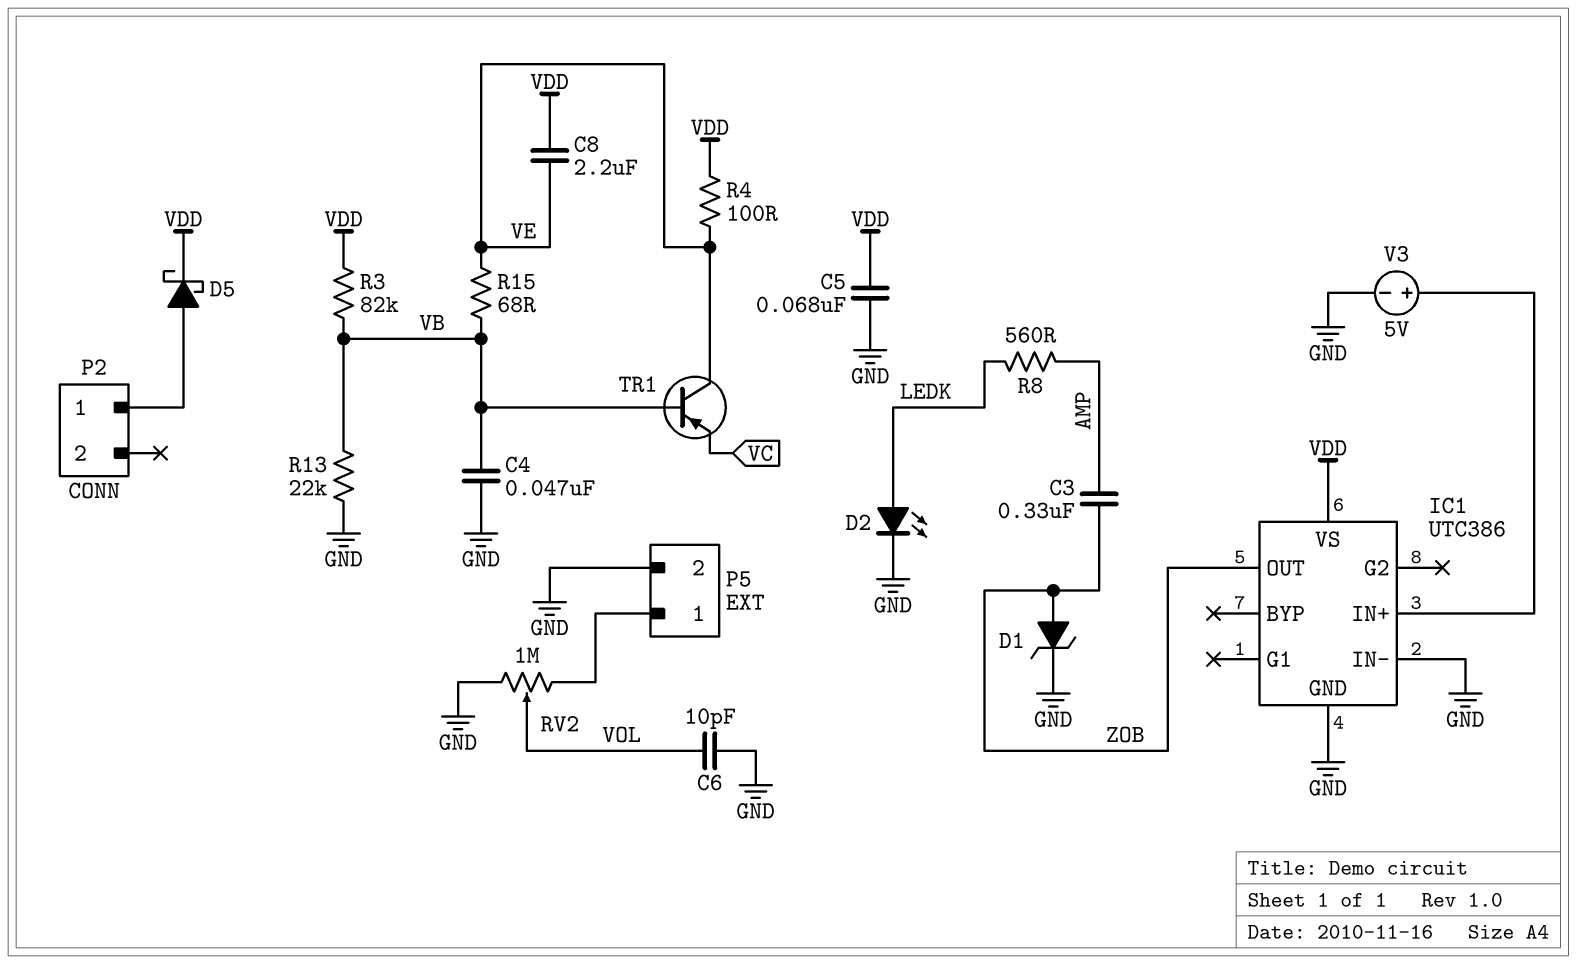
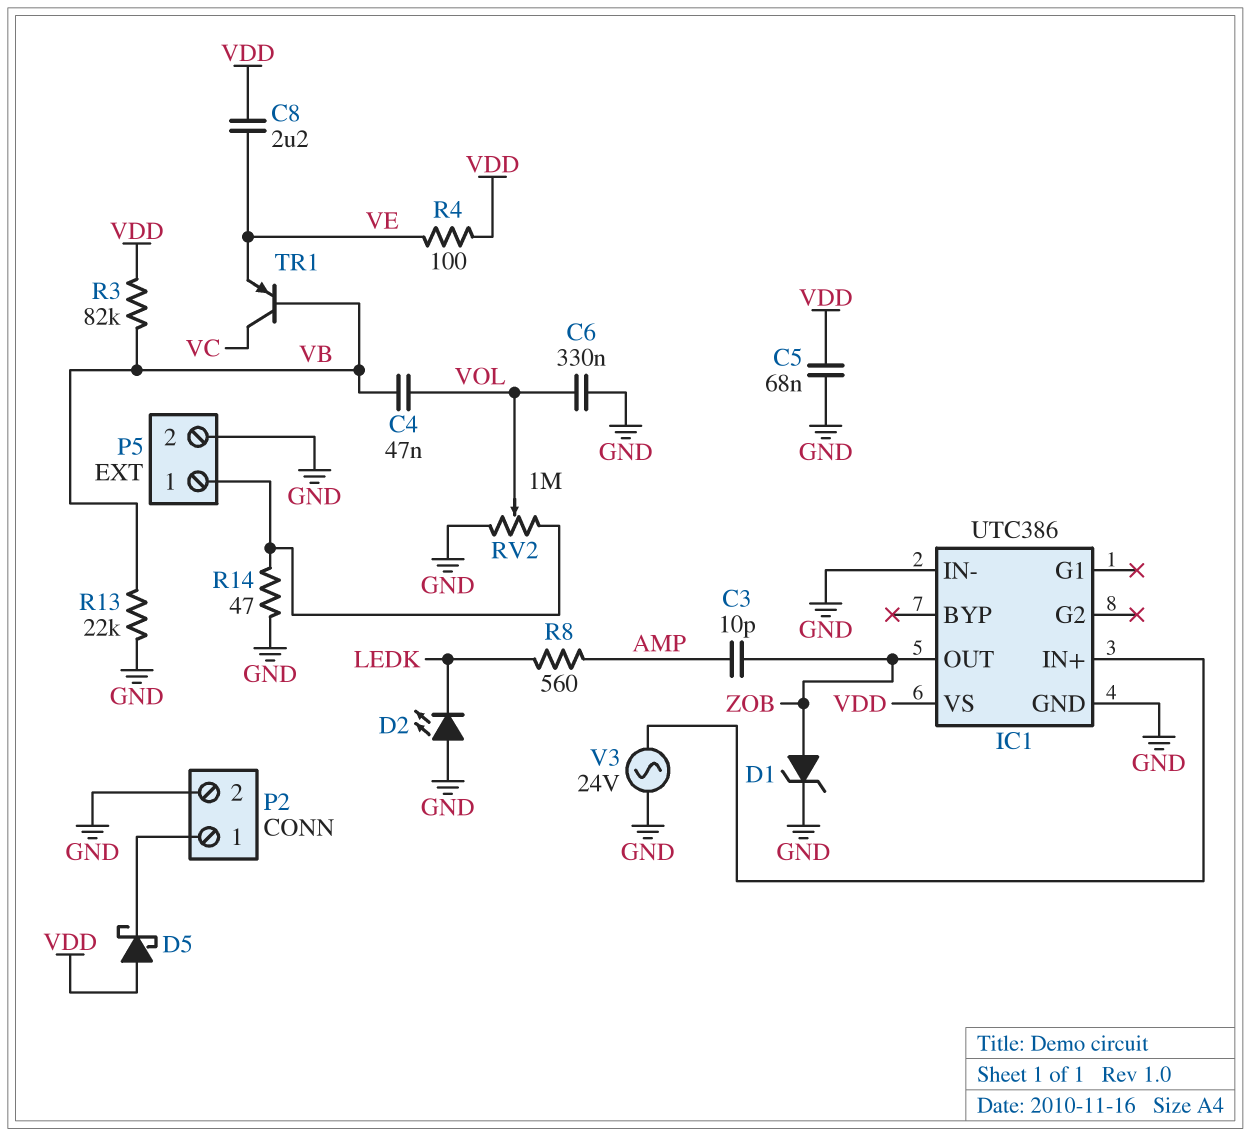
C3: 330nF (AMP, ZOB) -> 10pF (AMP, ZOB)
C4: 47nF (GND, VB) -> 47nF (VB, VOL)
C6: 10pF (GND, VOL) -> 330nF (GND, VOL)
D2: LED (A LEDK, K GND) -> LED (A GND, K LEDK)
D5: schottky (A P2/1, K VDD) -> schottky (A VDD, K P2/1)
P2 pin 2: none -> GND
R14: none -> 47 (GND, P5/1)
R15: 68 (VB, VE) -> none
TR1: PNP (B VB, C VE, E VC) -> PNP (B VB, C VC, E VE)
V3: 5V (plus IC1/IN+, minus GND) -> AC 24V (GND, IC1/IN+)

